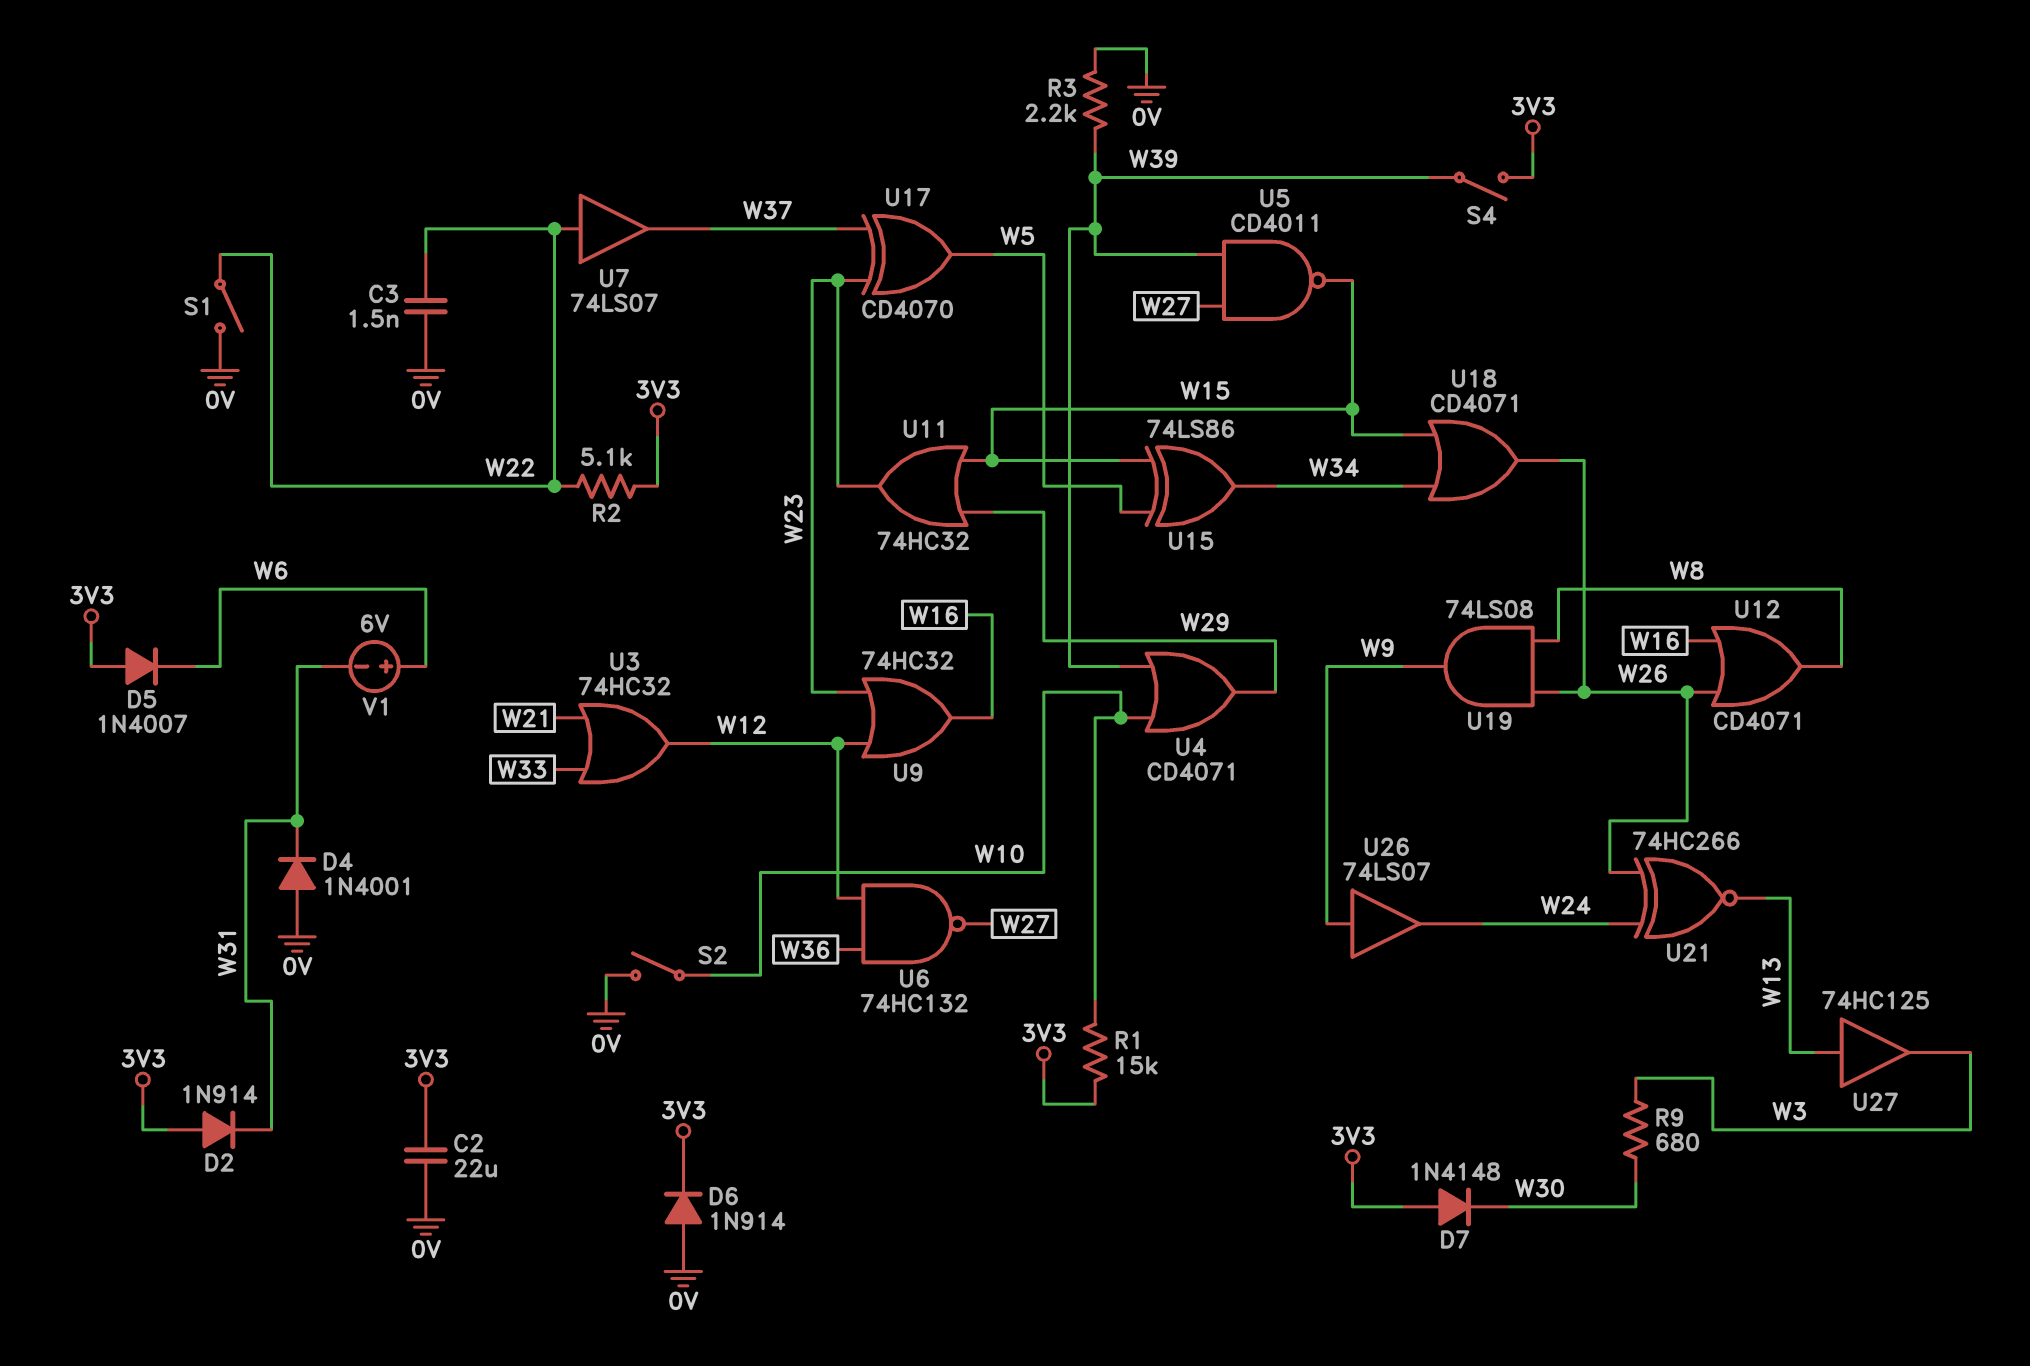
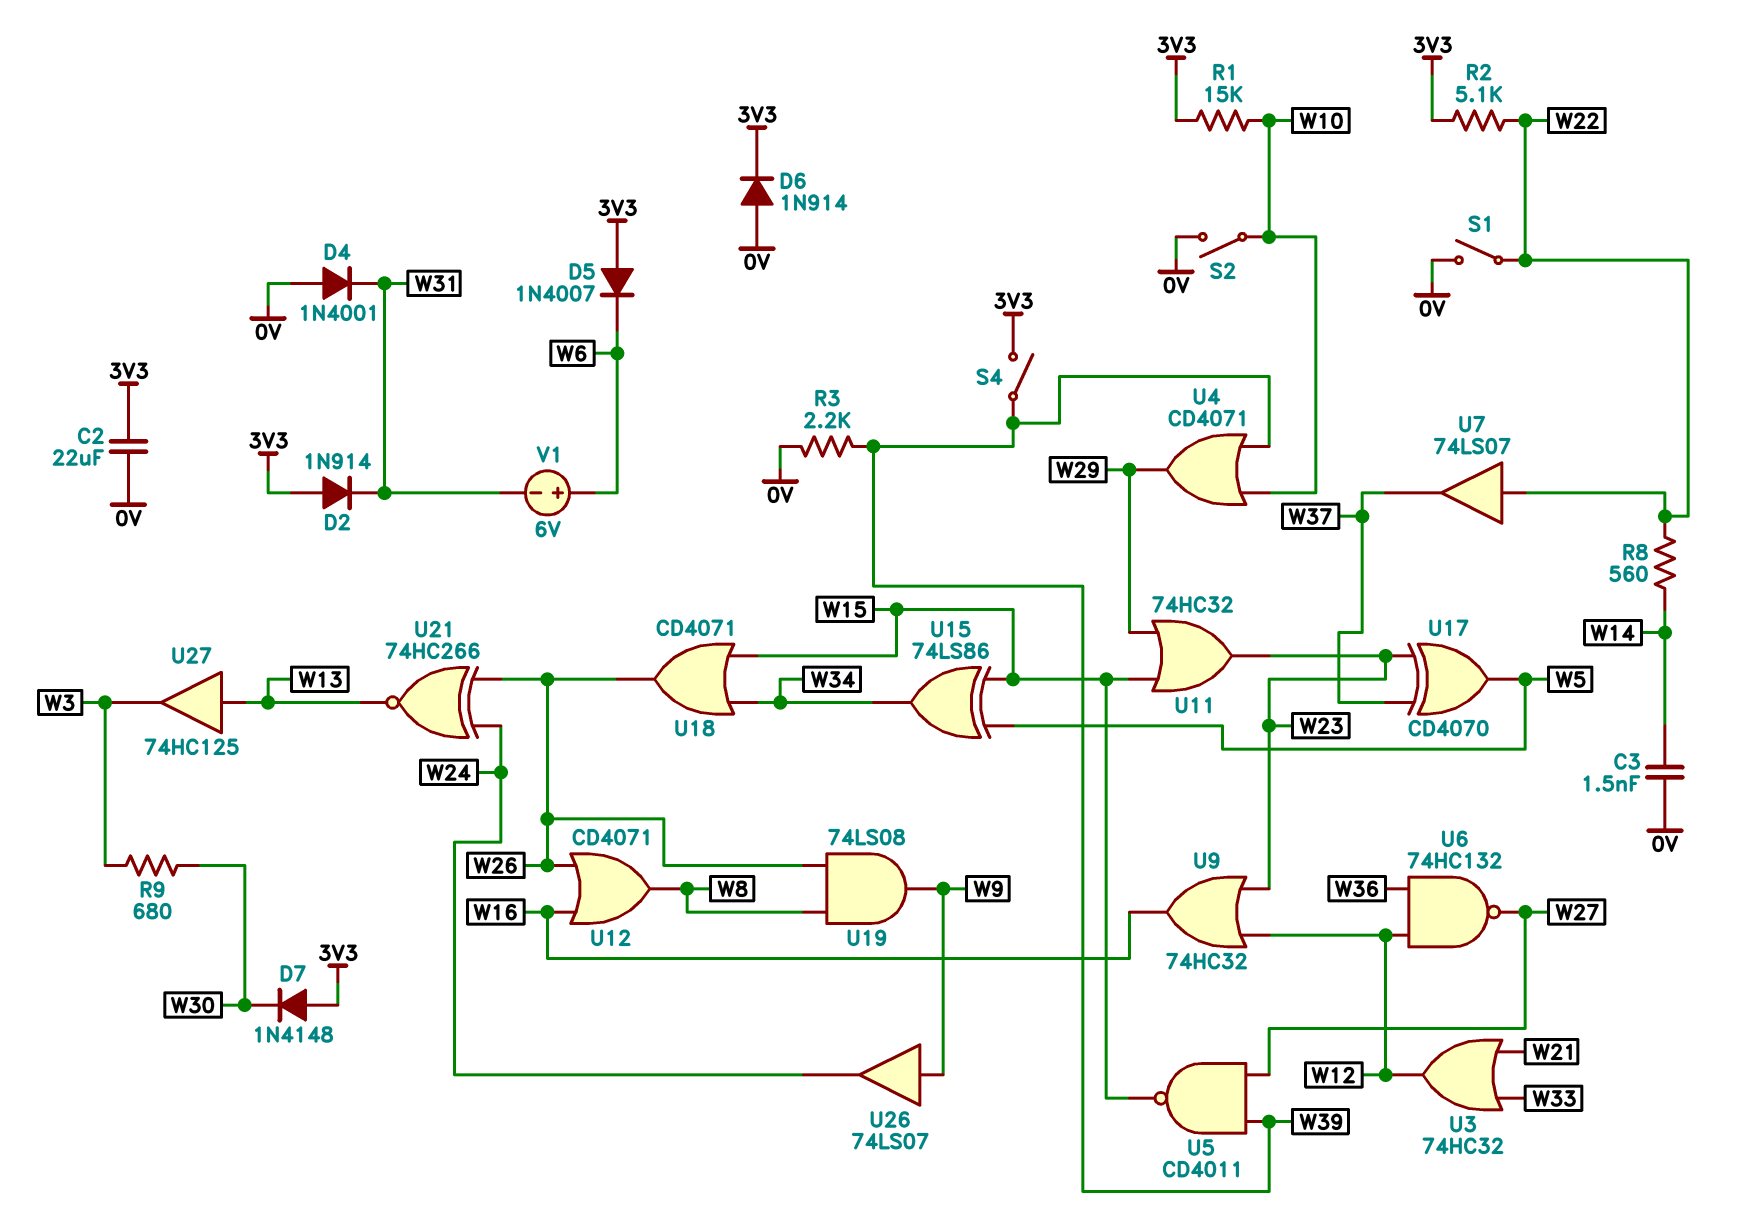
C3: 1.5nF (0V, W22) -> 1.5nF (0V, W14)
R8: none -> 560 (W14, W22)

